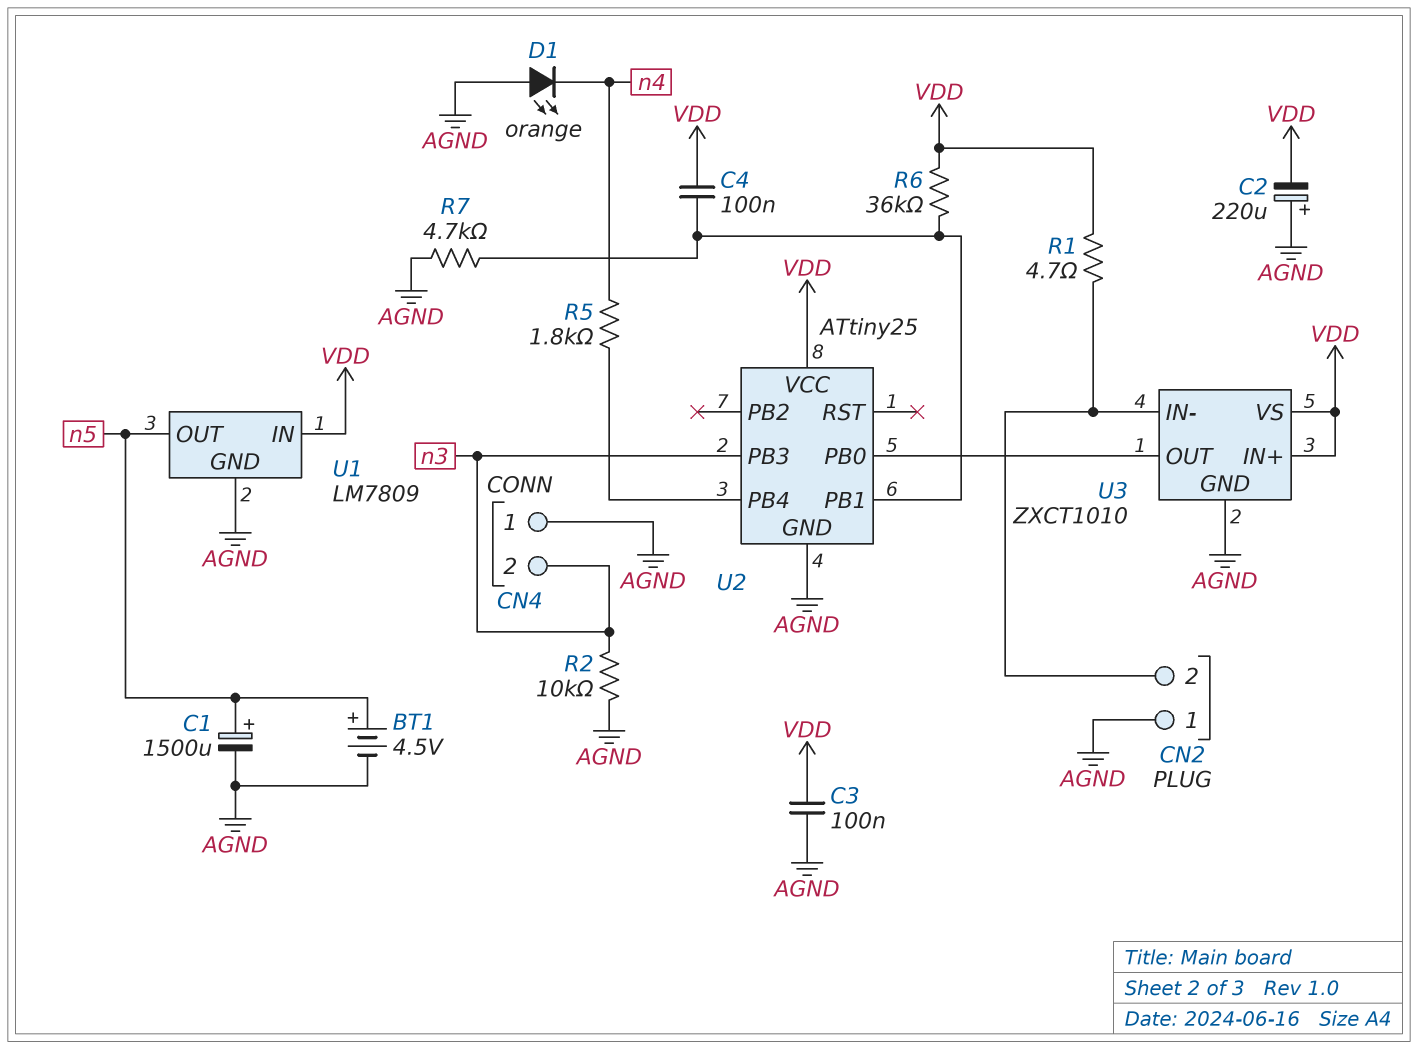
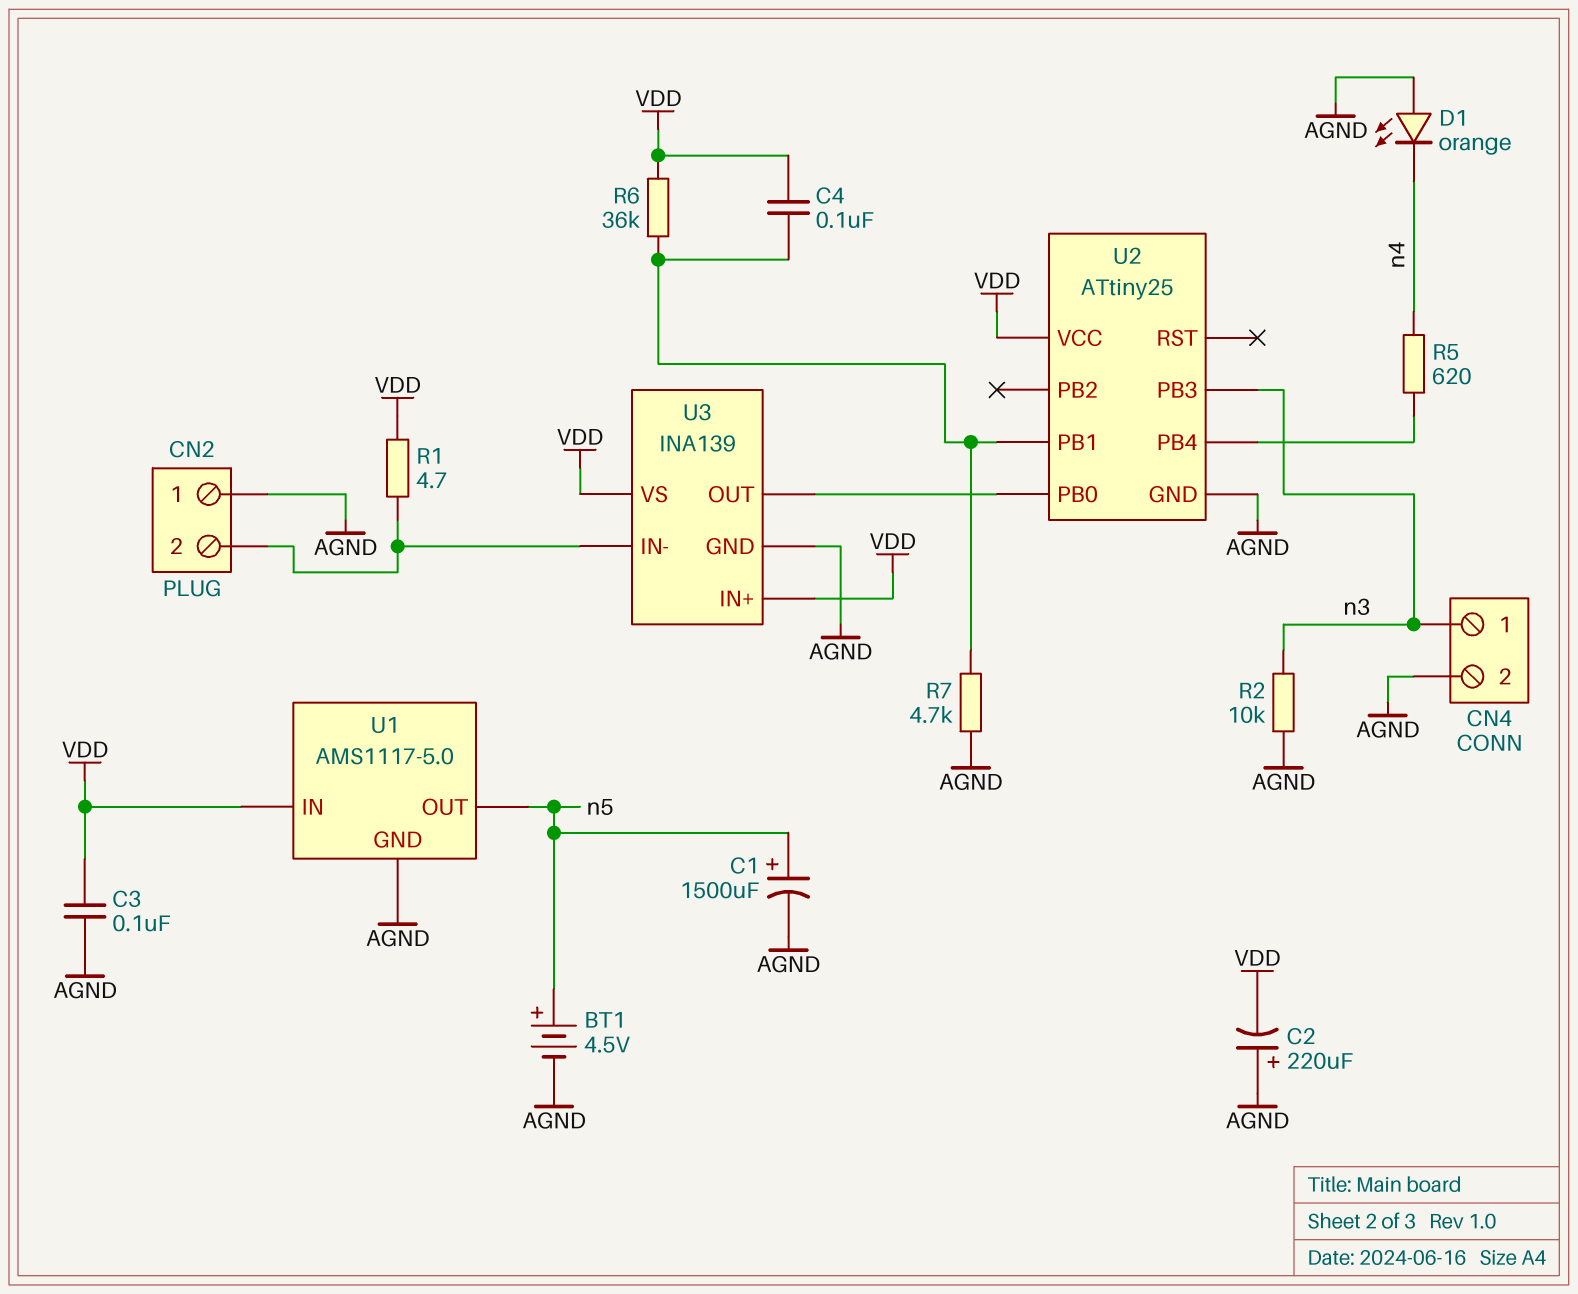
CN4 pin 1: AGND -> n3
CN4 pin 2: n3 -> AGND
R5: 1.8k (U2/PB4, n4) -> 620 (U2/PB4, n4)
U1: LM7809 -> AMS1117-5.0
U3: ZXCT1010 -> INA139

